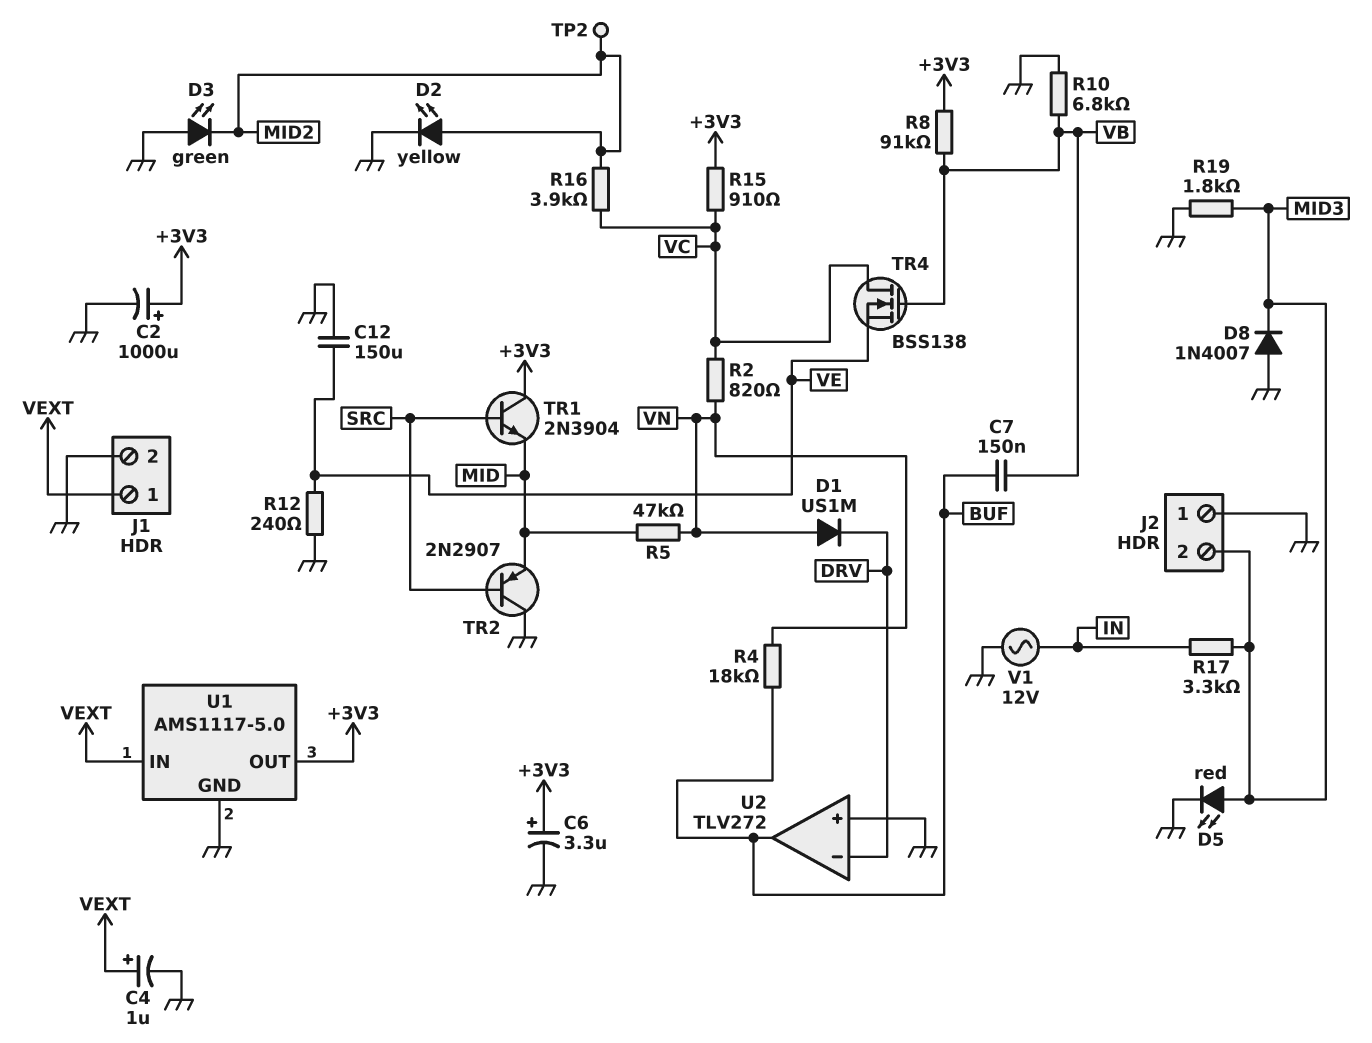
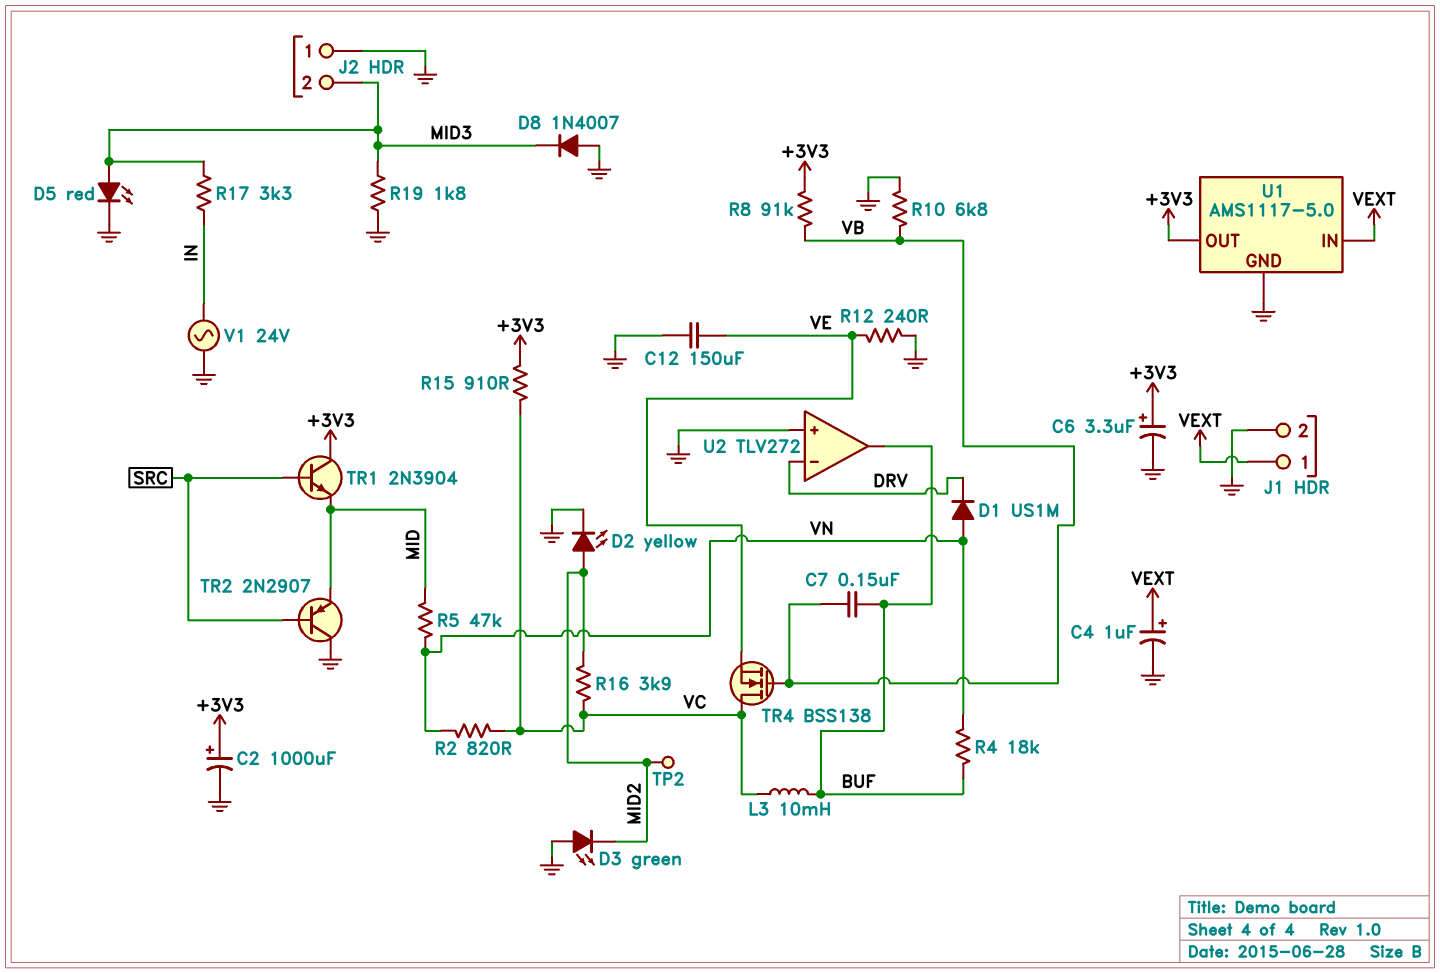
L3: none -> 10mH (BUF, VC)
V1: AC 12V (GND, IN) -> AC 24V (GND, IN)

